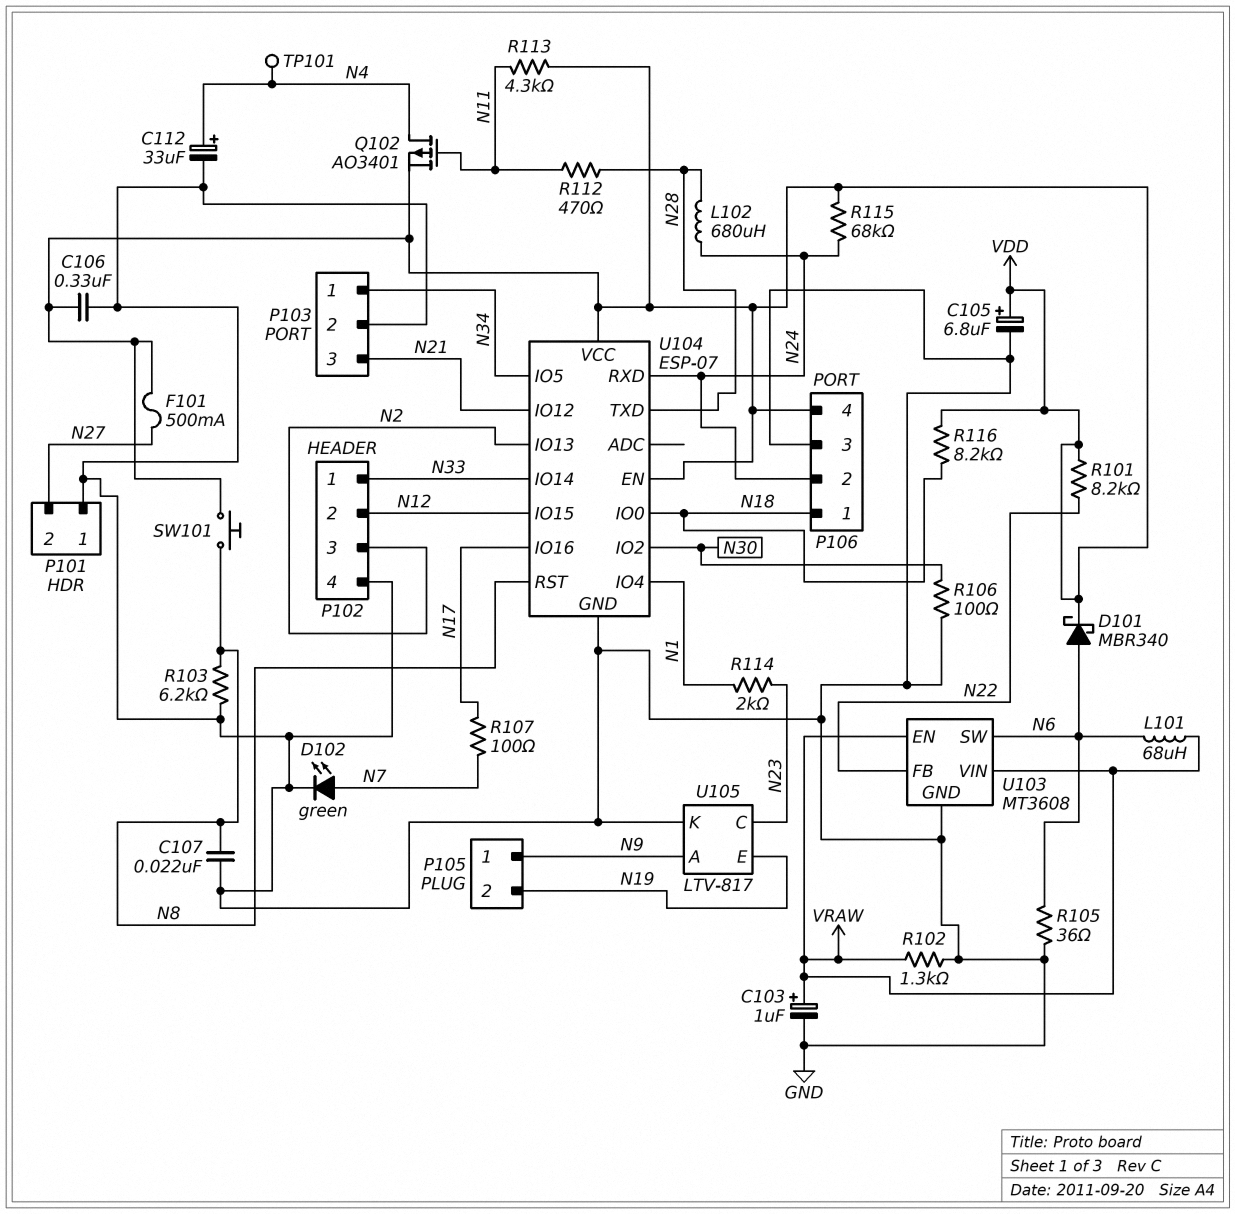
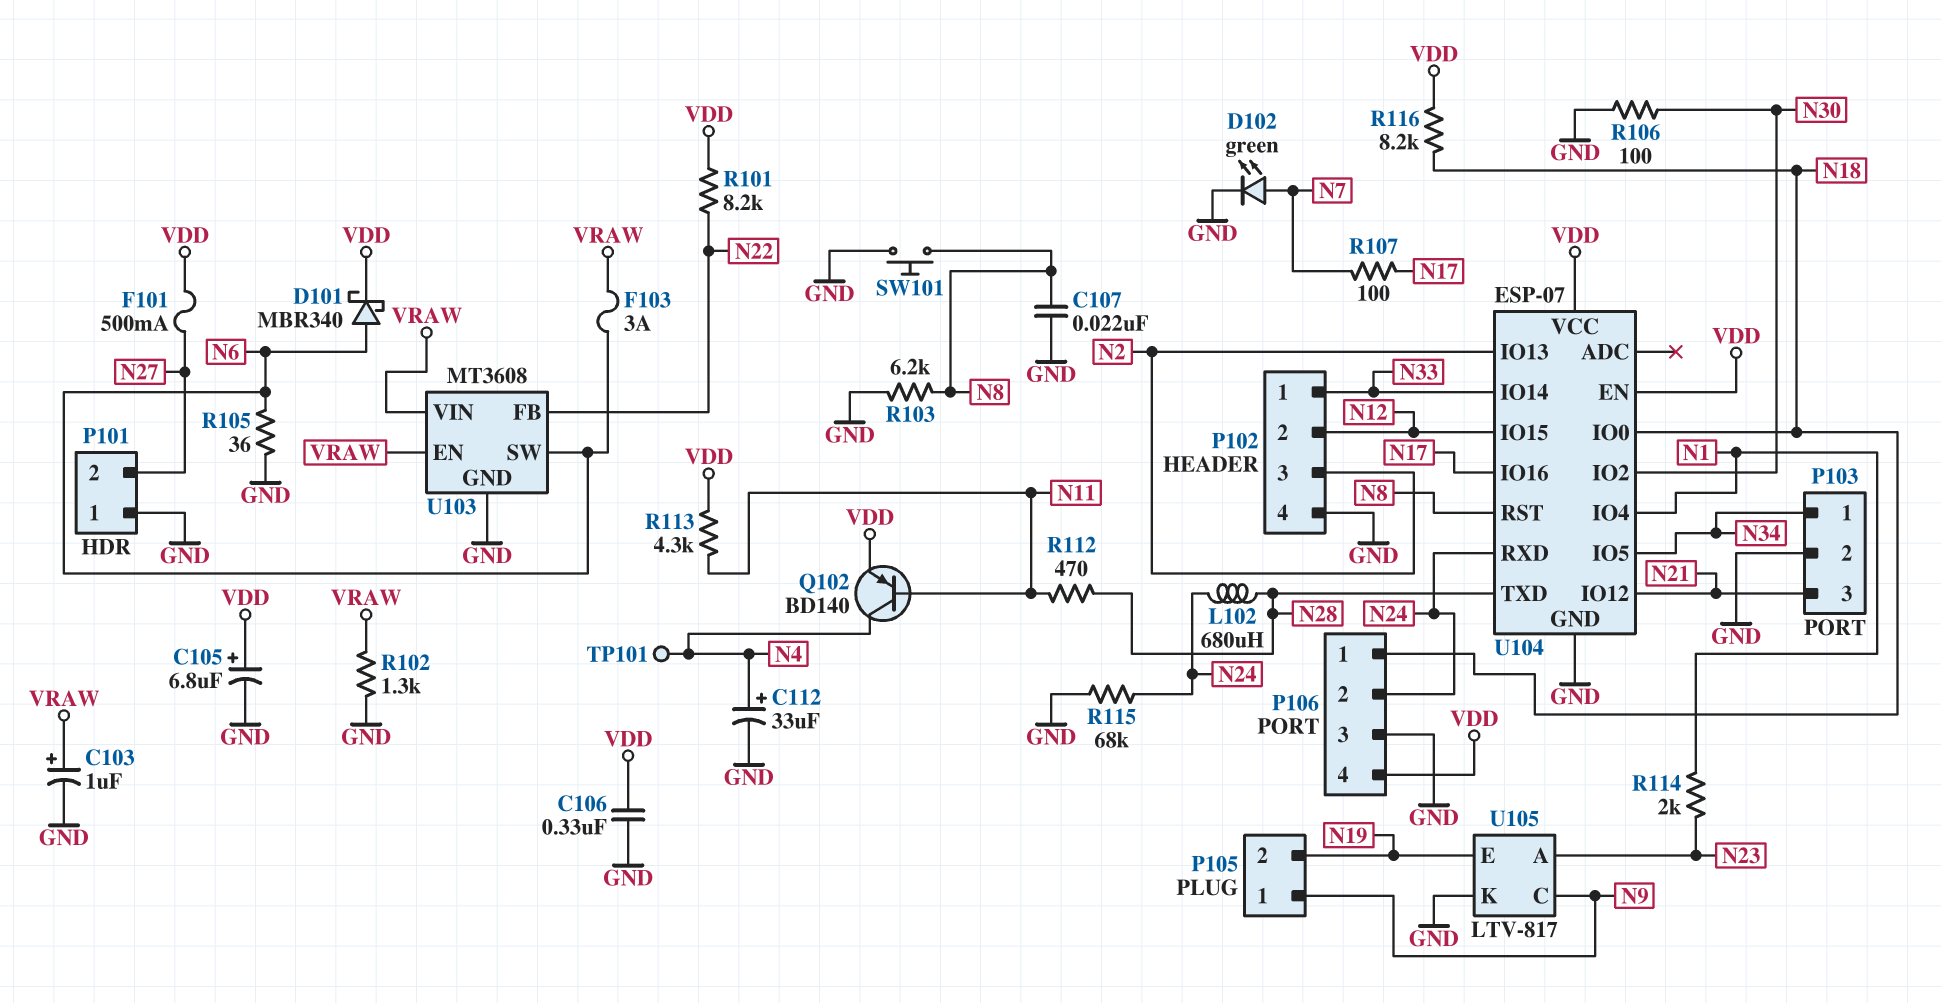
F103: none -> 3A (N6, VRAW)
L101: 68uH (N6, VRAW) -> none
Q102: PMOS AO3401 (G N11, D N4, S VDD) -> PNP BD140 (B N11, C N4, E VDD)
R115: 68k (N24, VDD) -> 68k (GND, N24)
SW101: button (N8, VDD) -> button (GND, N8)
U105 pin A: N9 -> N23
U105 pin C: N23 -> N9

